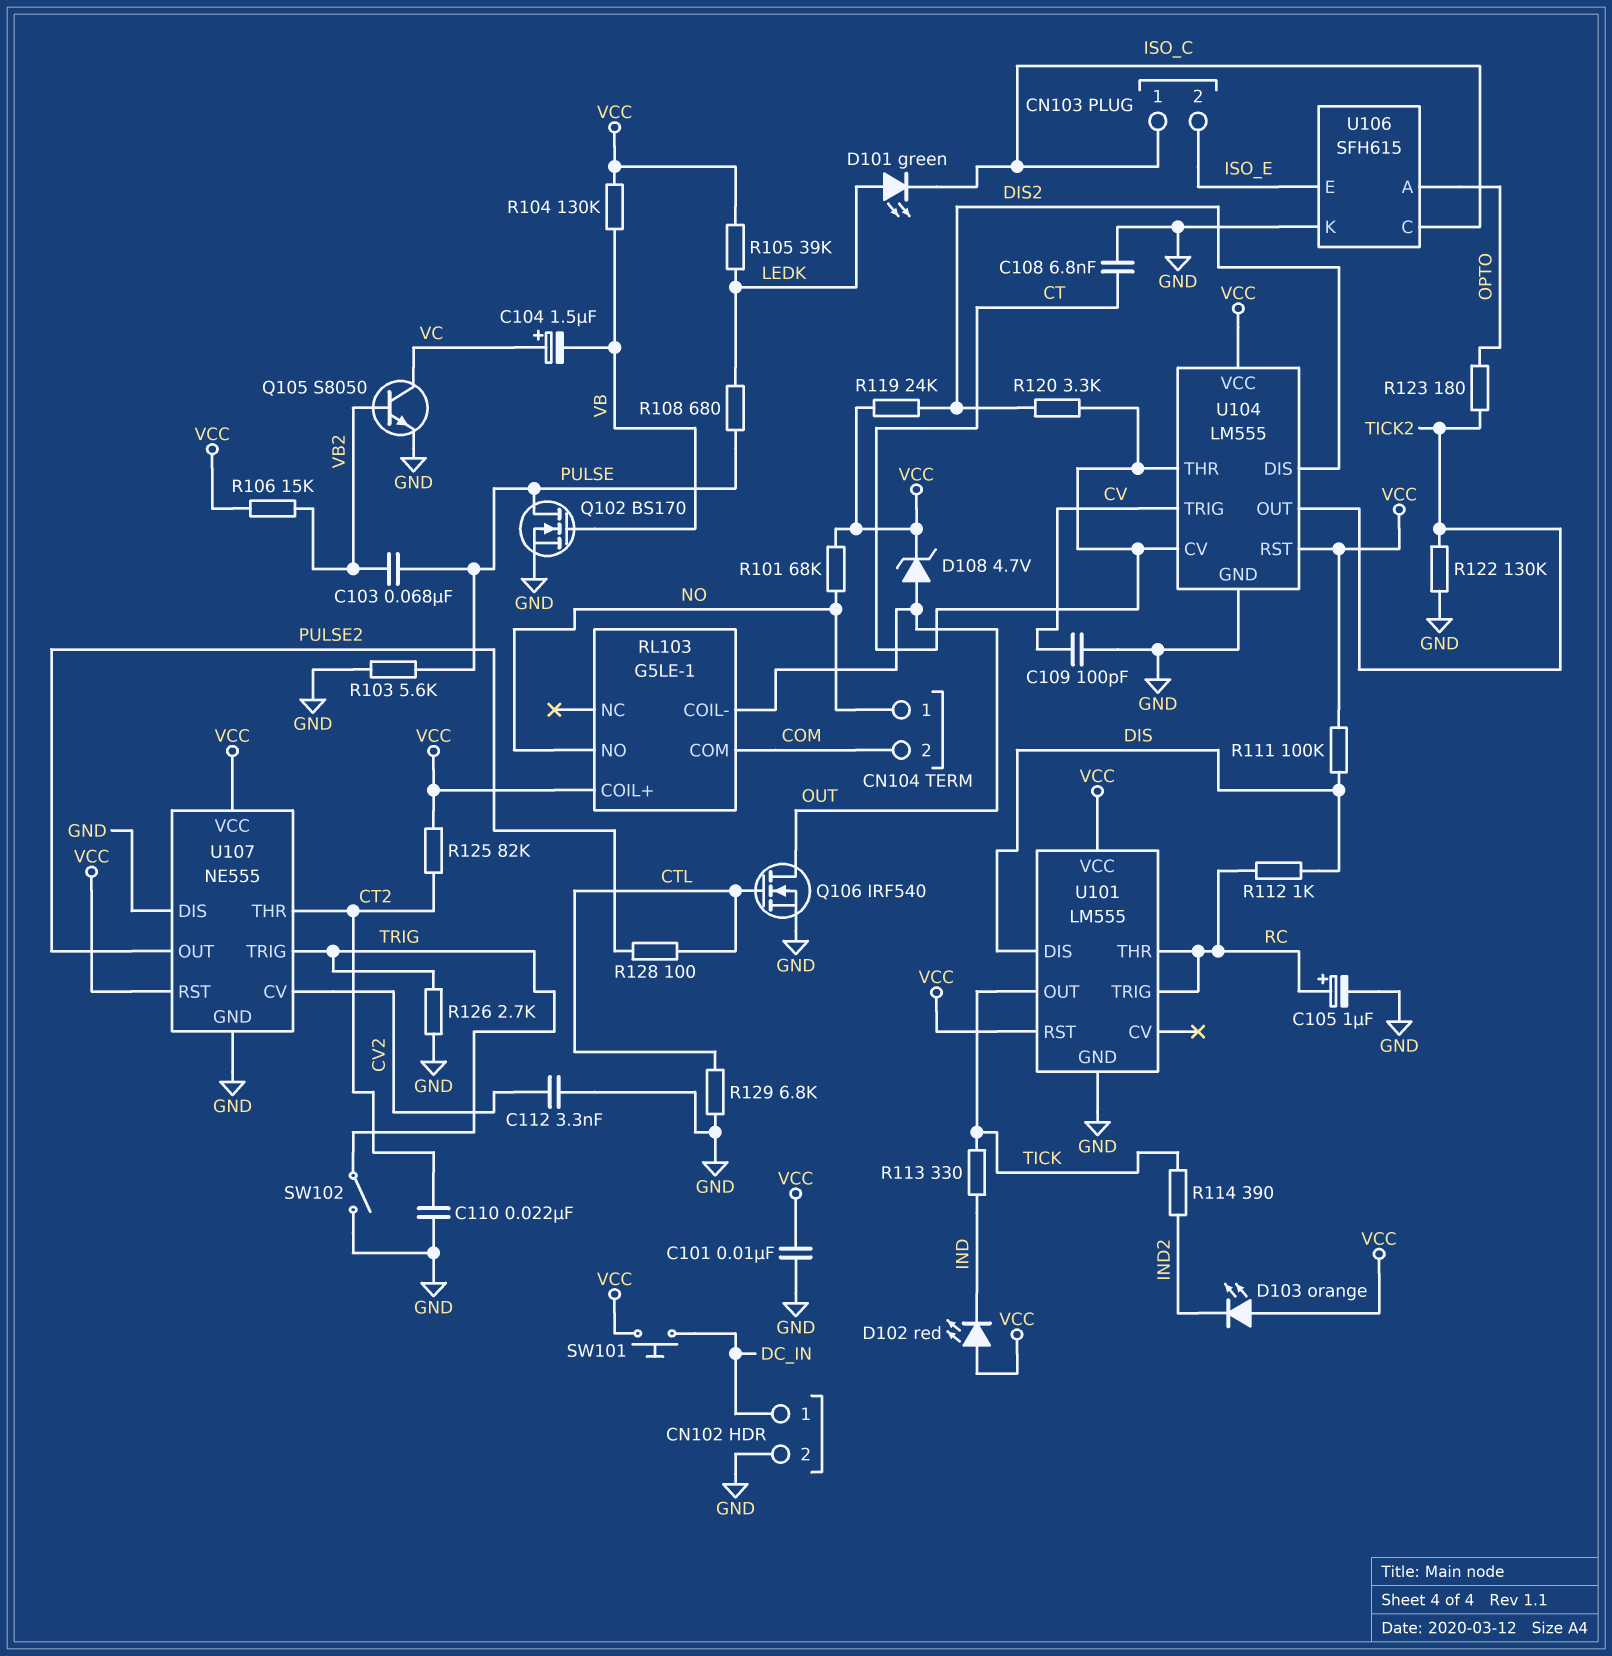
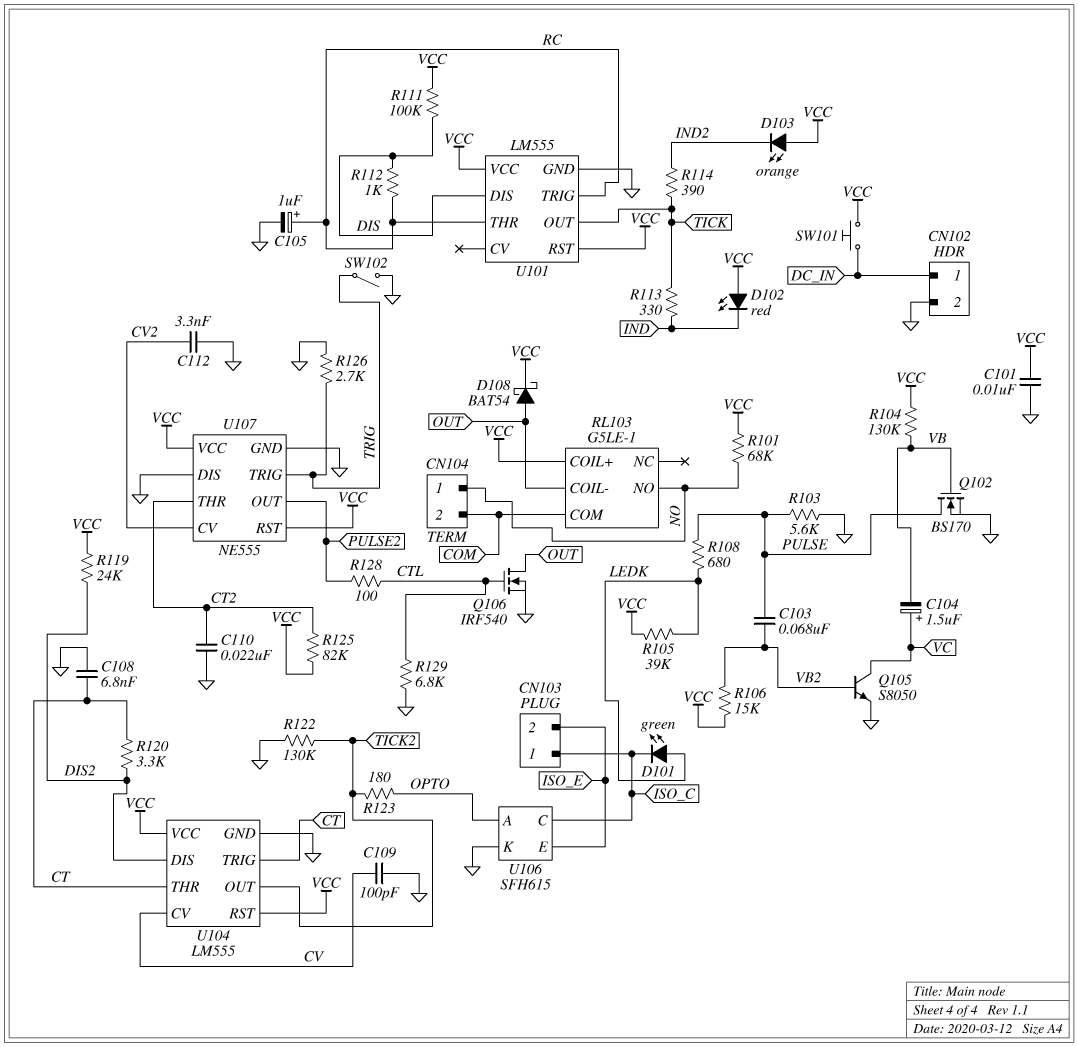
D108: zener 4.7V (A OUT, K VCC) -> schottky BAT54 (A OUT, K VCC)
U104 pin CV: CT -> CV
U104 pin TRIG: CV -> CT

